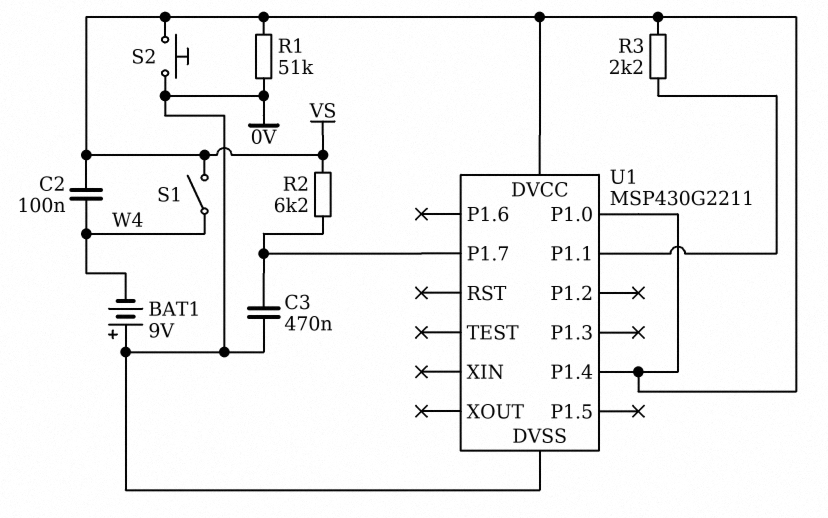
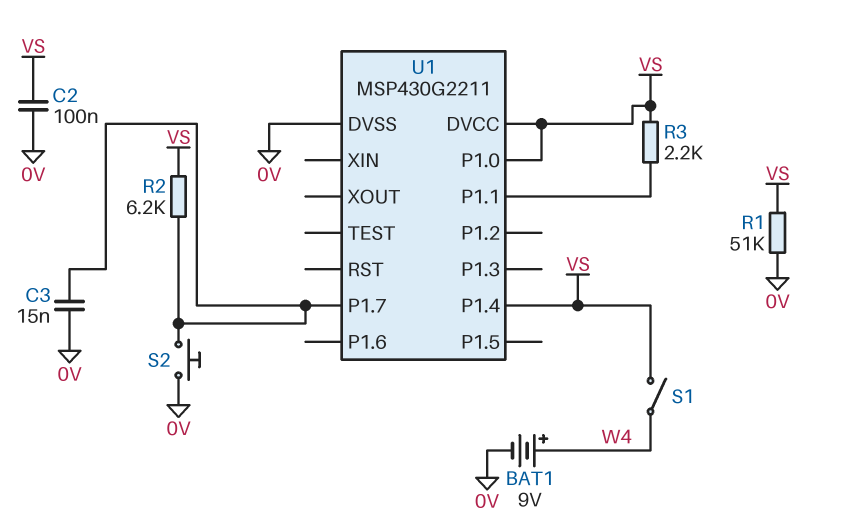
BAT1: 9V (plus 0V, minus W4) -> 9V (plus W4, minus 0V)
C2: 100nF (VS, W4) -> 100nF (0V, VS)
C3: 470nF (0V, U1/P1.7) -> 15nF (0V, U1/P1.7)
S2: button (0V, VS) -> button (0V, U1/P1.7)

